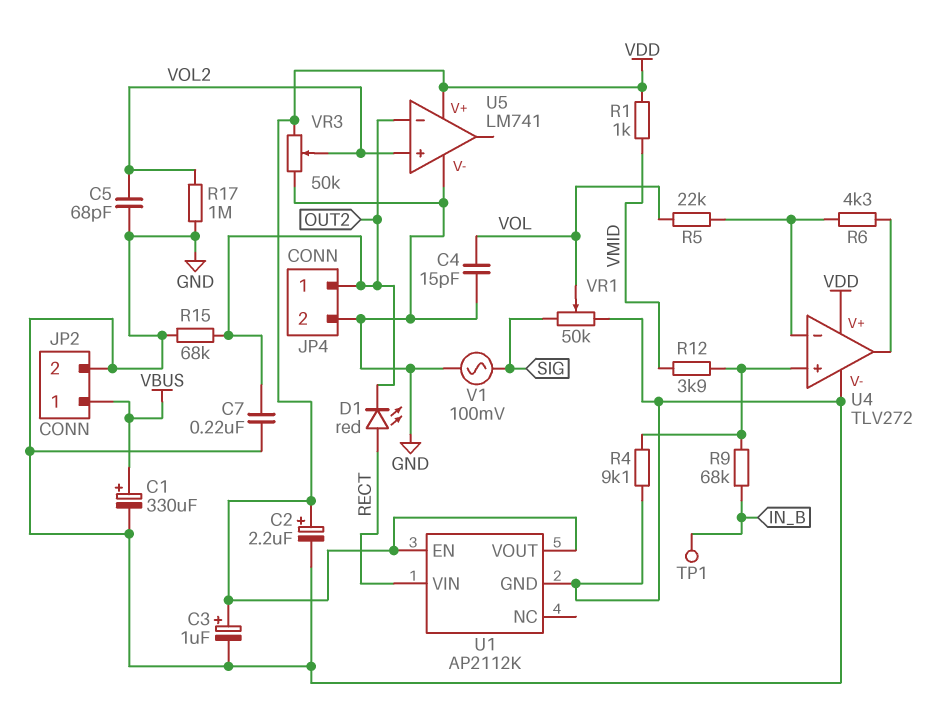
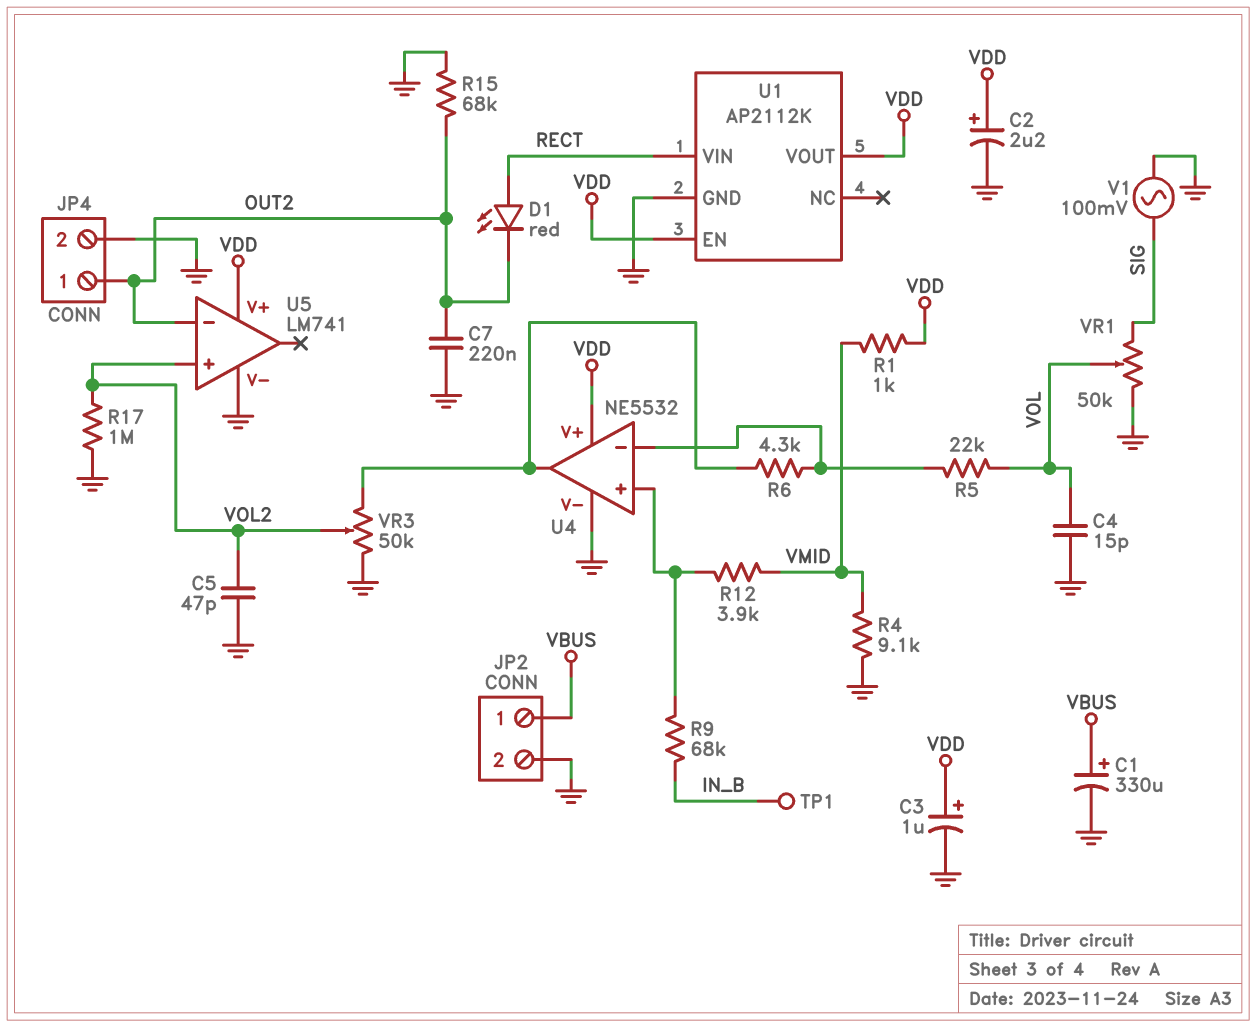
C5: 68pF (GND, VOL2) -> 47pF (GND, VOL2)
R4: 9.1k (GND, U4/in+) -> 9.1k (GND, VMID)
U4: TLV272 -> NE5532
VR3: 50k (GND, VDD, wiper VOL2) -> 50k (GND, U4/out, wiper VOL2)

